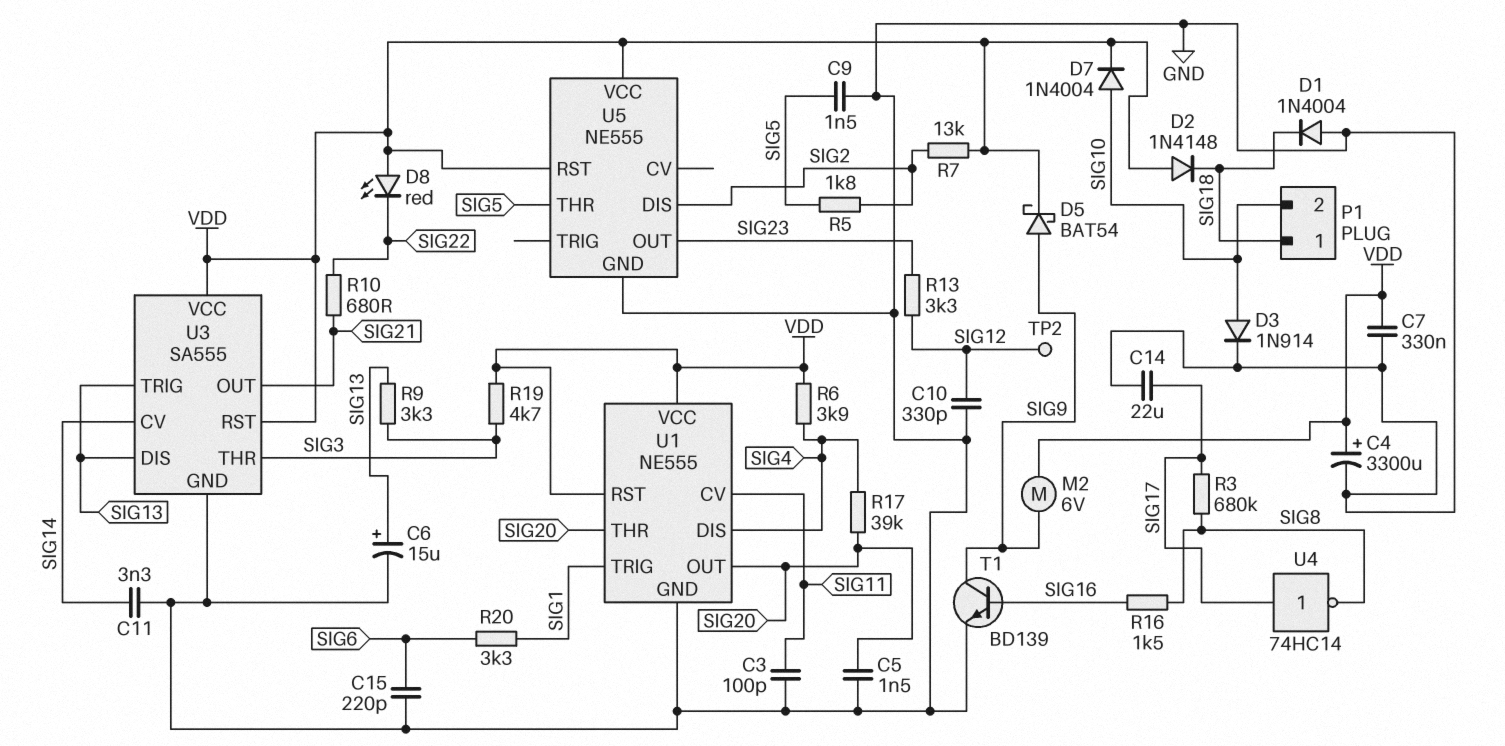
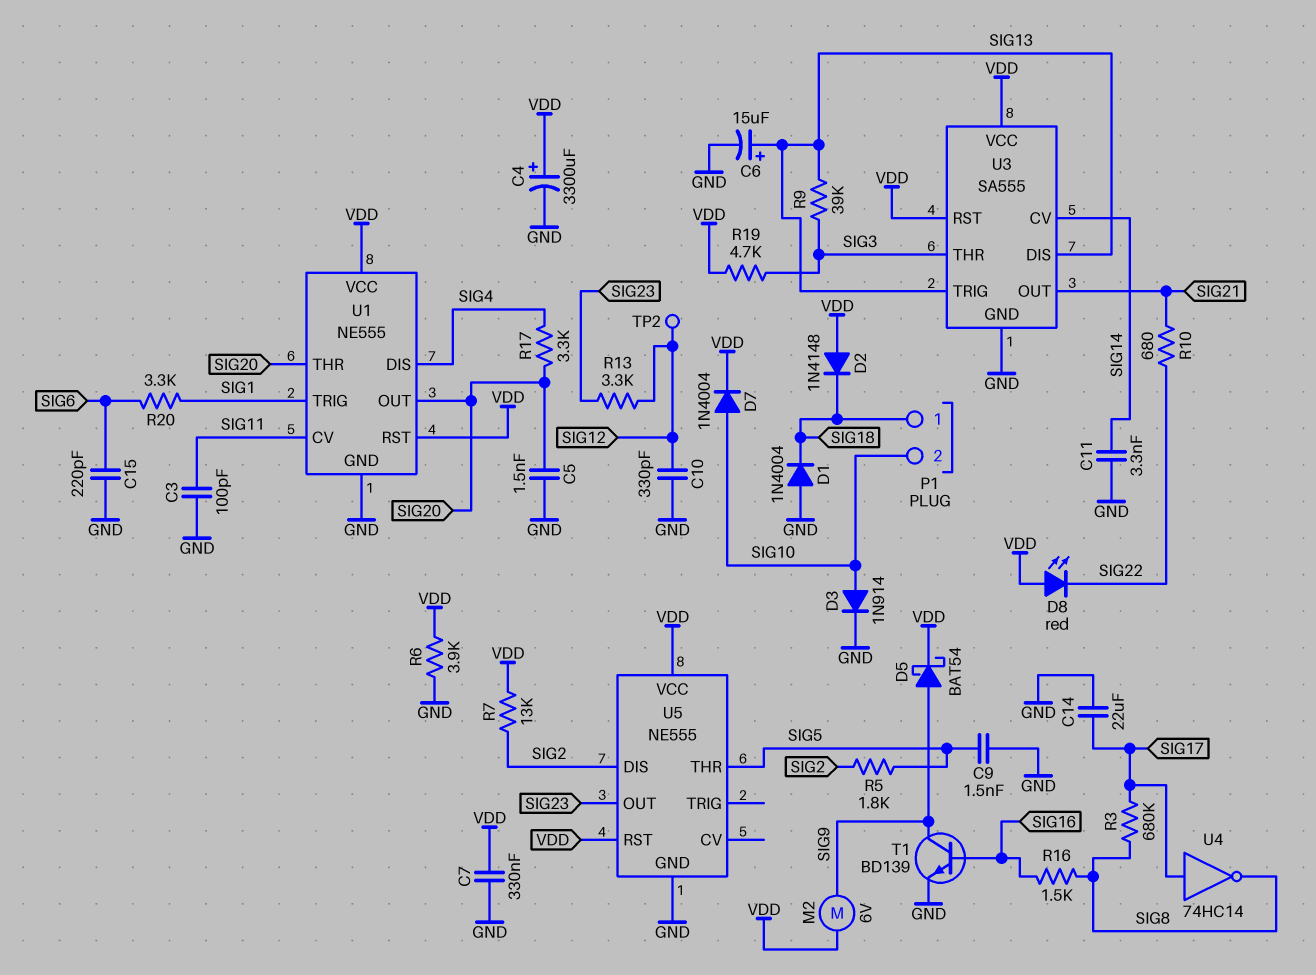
R6: 3.9k (SIG4, VDD) -> 3.9k (GND, VDD)
R9: 3.3k (SIG3, SIG13) -> 39k (SIG3, SIG13)
R17: 39k (SIG4, SIG20) -> 3.3k (SIG4, SIG20)

